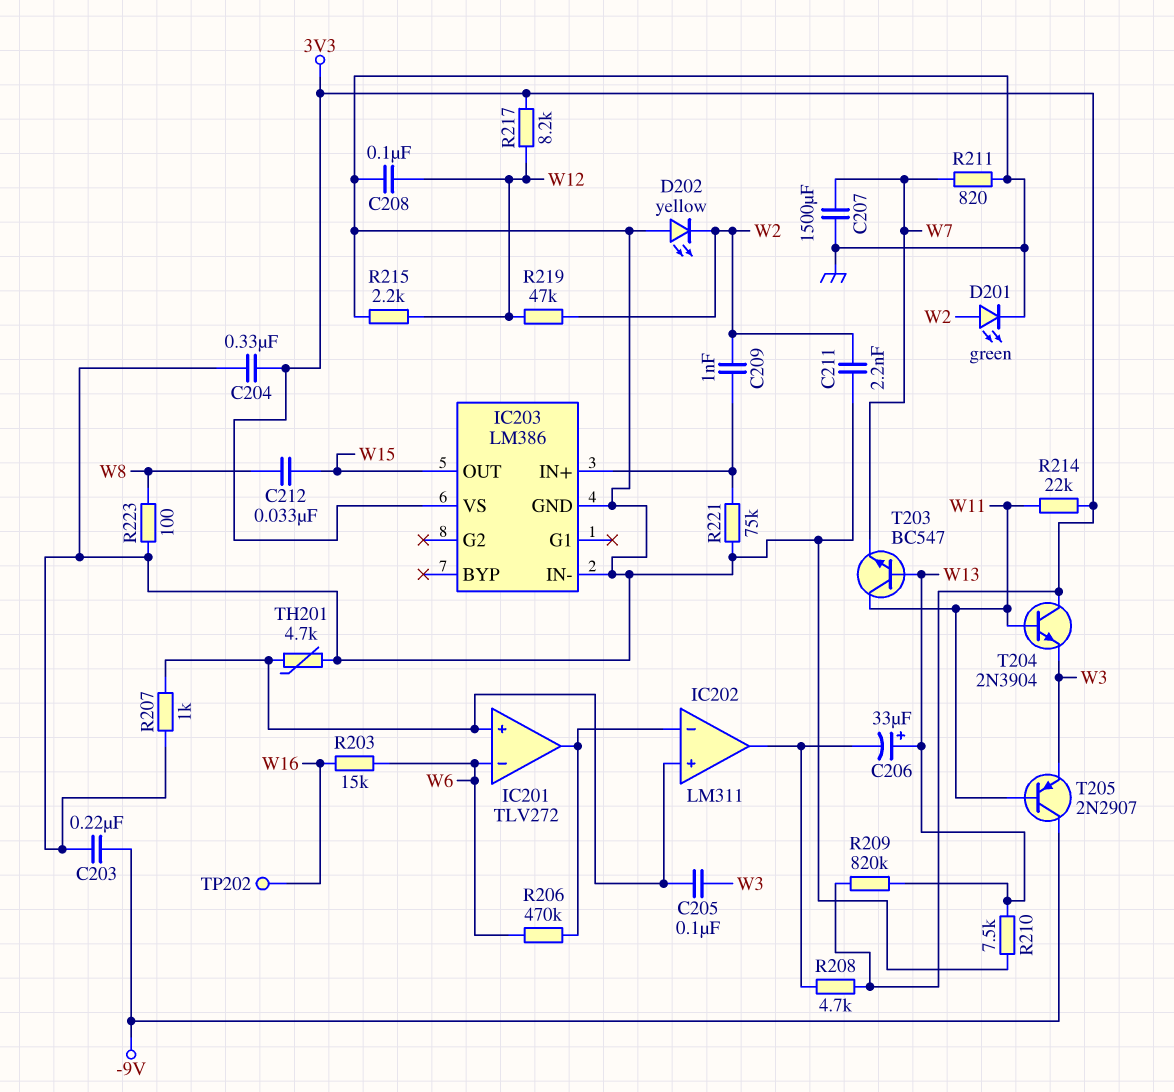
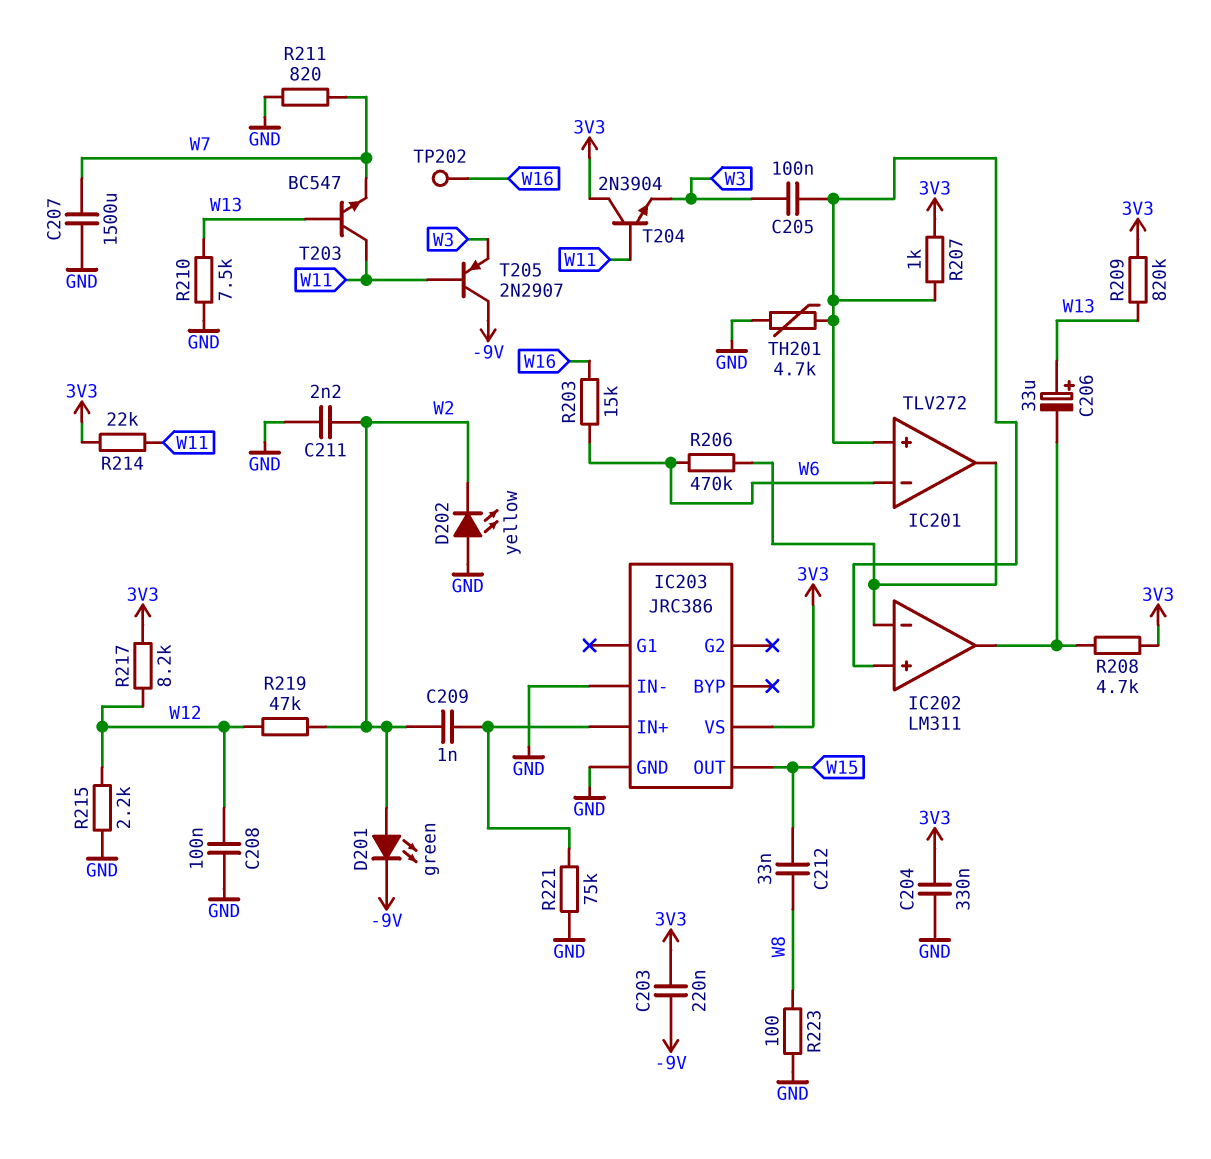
C203: 220nF (-9V, GND) -> 220nF (-9V, 3V3)
D201: LED green (A W2, K GND) -> LED green (A W2, K -9V)
IC203: LM386 -> JRC386
R207: 1k (GND, IC201/in+) -> 1k (3V3, IC201/in+)

